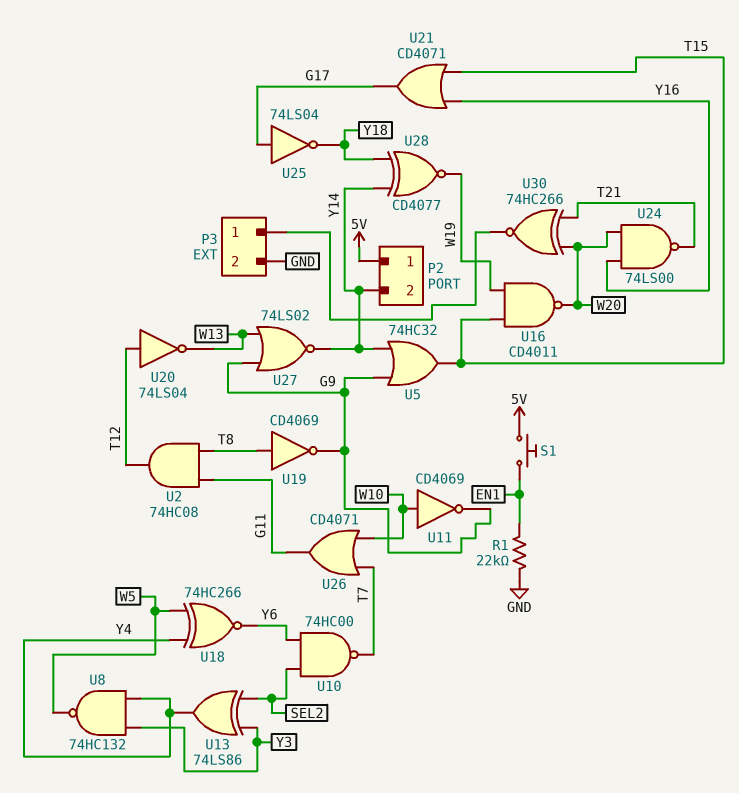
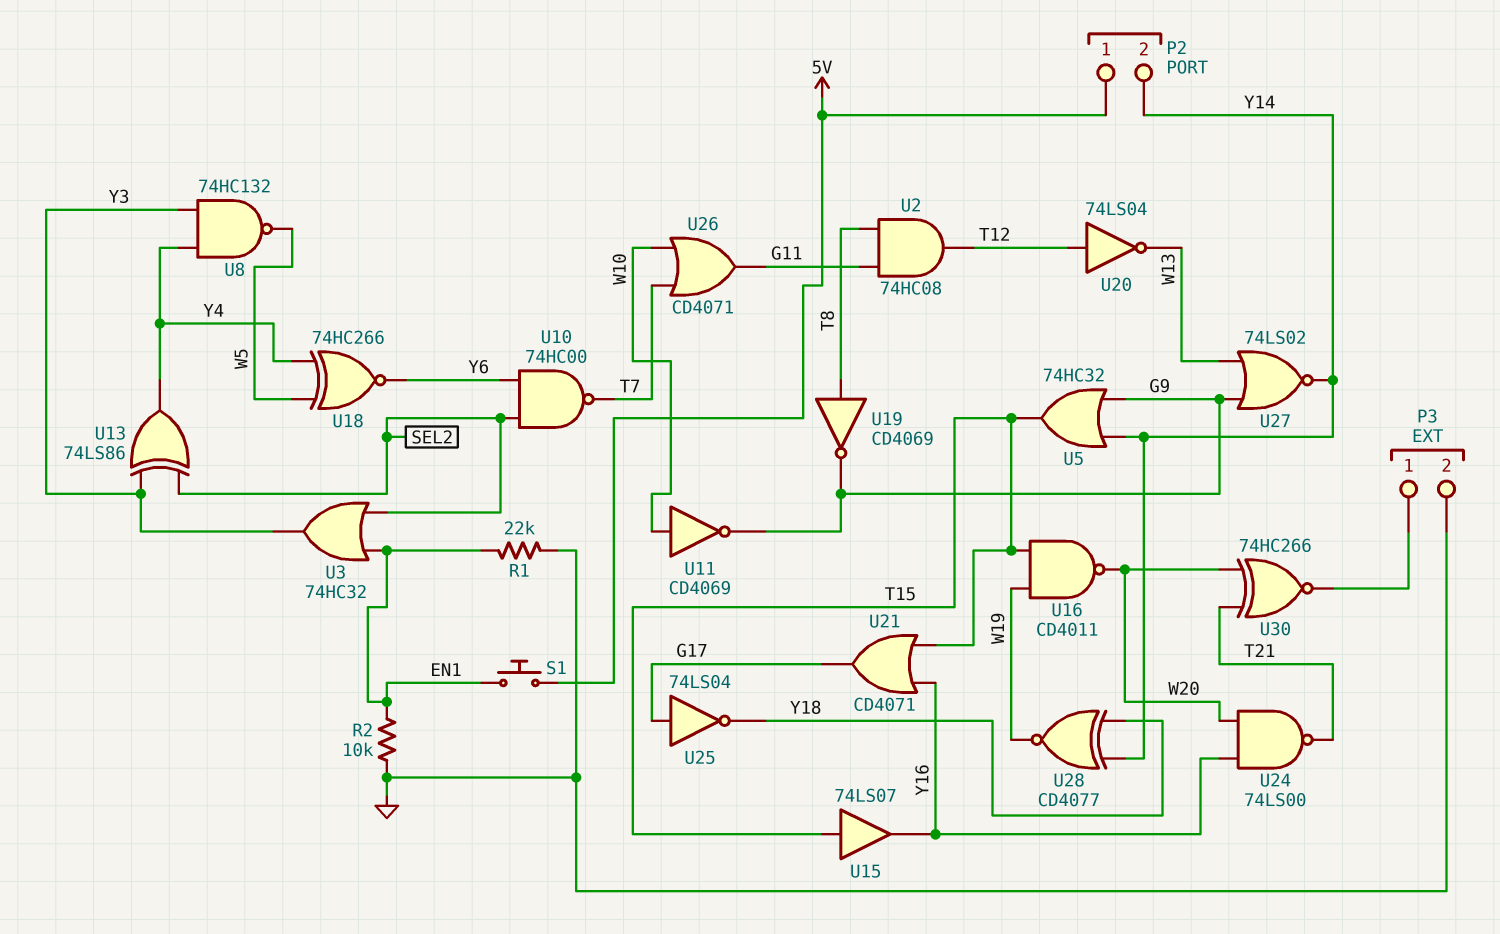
R2: none -> 10k (EN1, GND)
U3: none -> OR 74HC32 (in EN1, in SEL2, out Y3)
U15: none -> buffer 74LS07 (in T15, out Y16)

